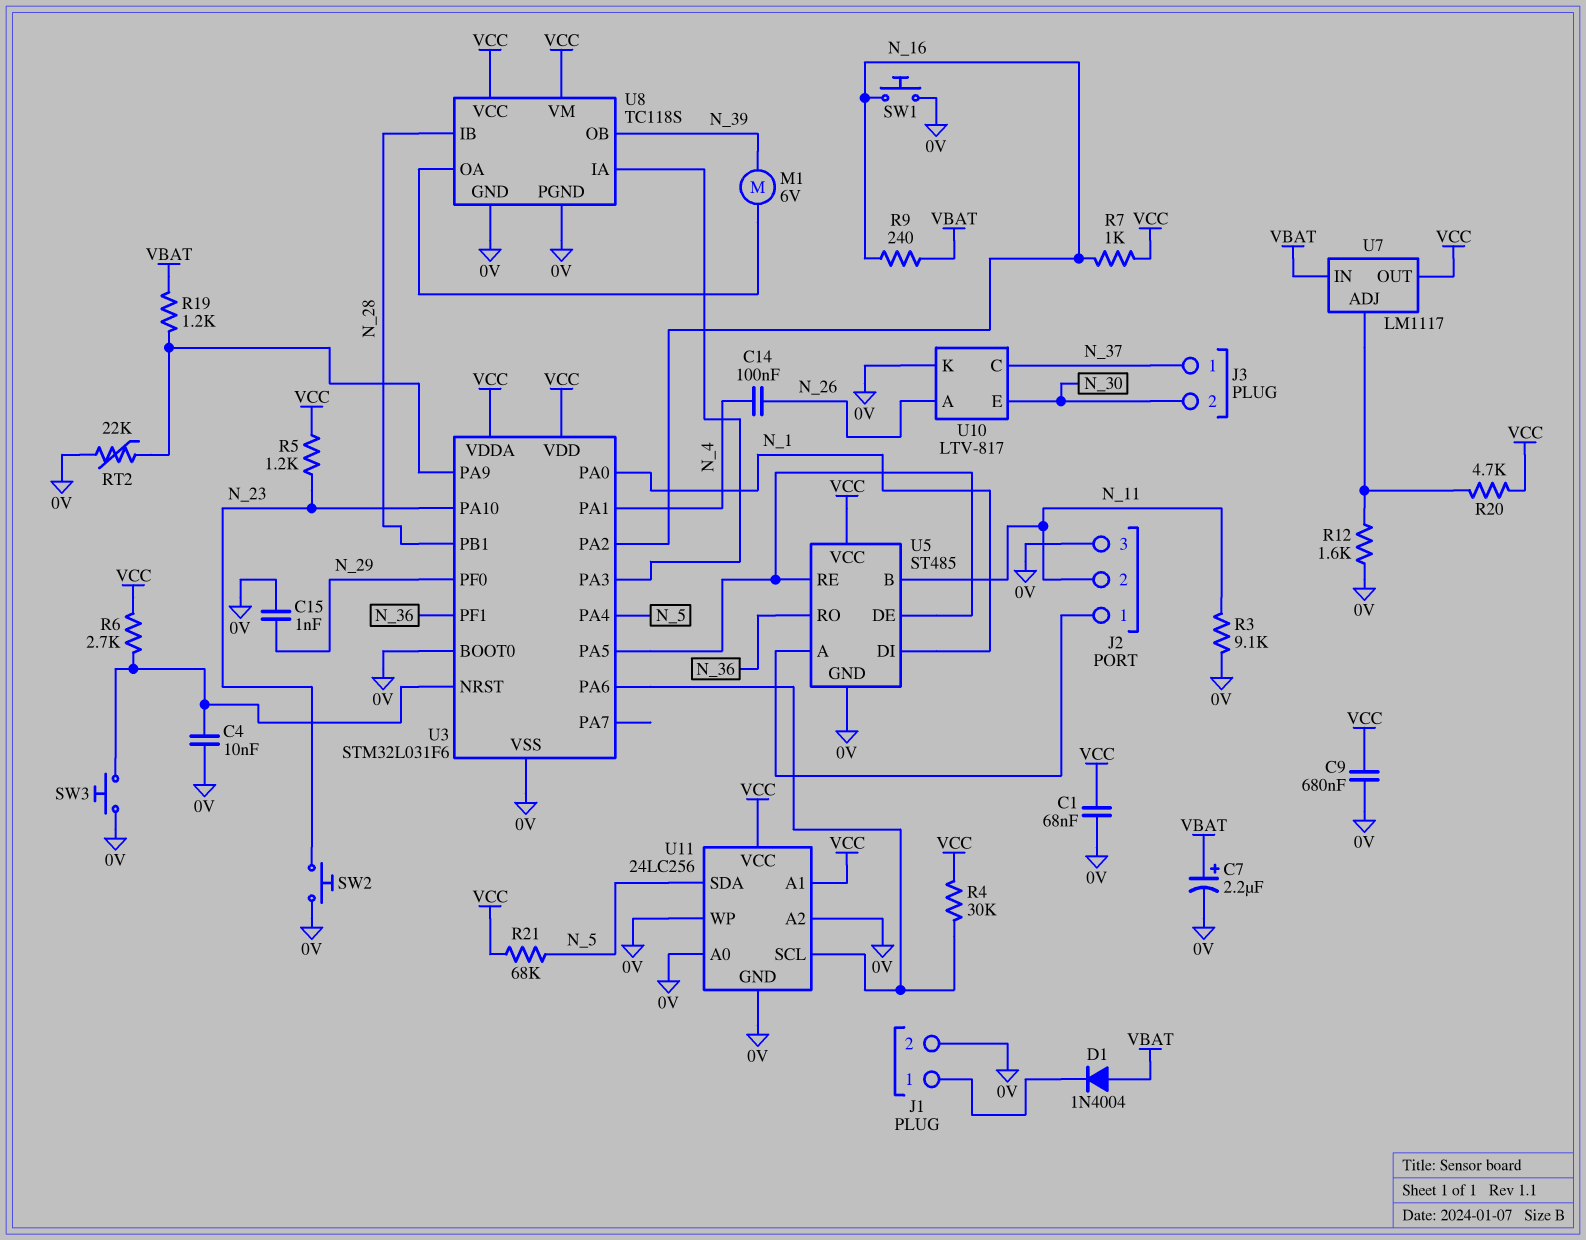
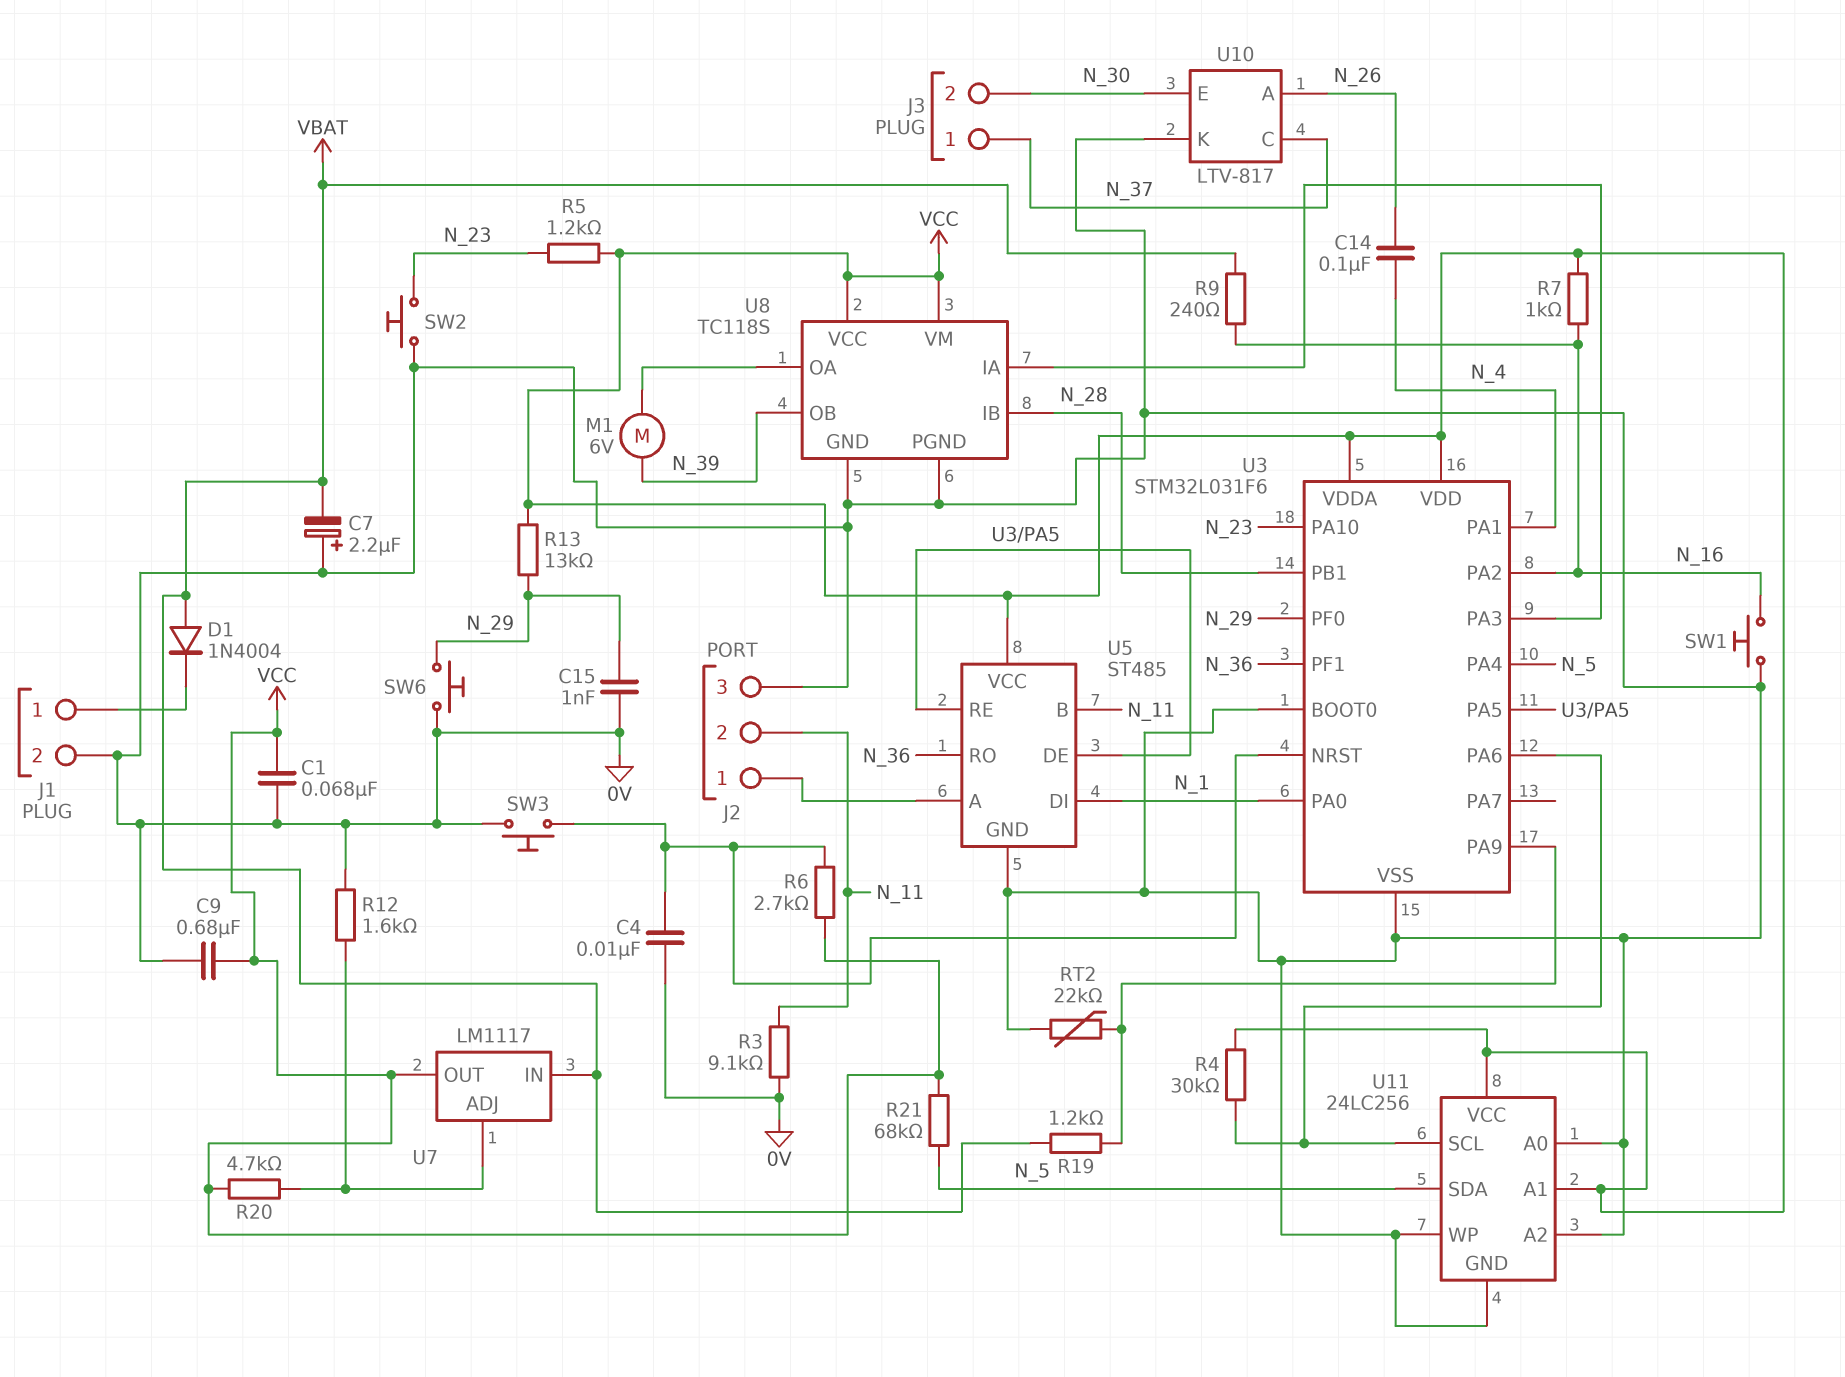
C7: 2.2uF (plus VBAT, minus 0V) -> 2.2uF (plus 0V, minus VBAT)
R13: none -> 13k (N_29, VCC)
SW6: none -> button (0V, N_29)

